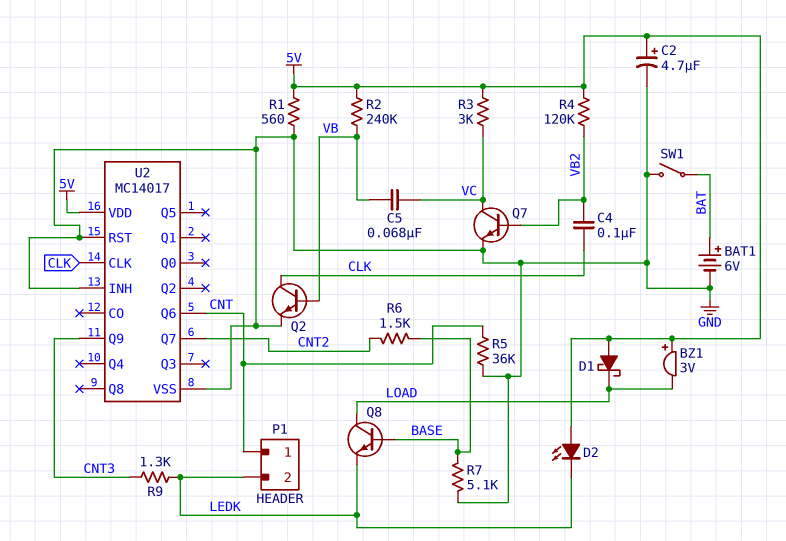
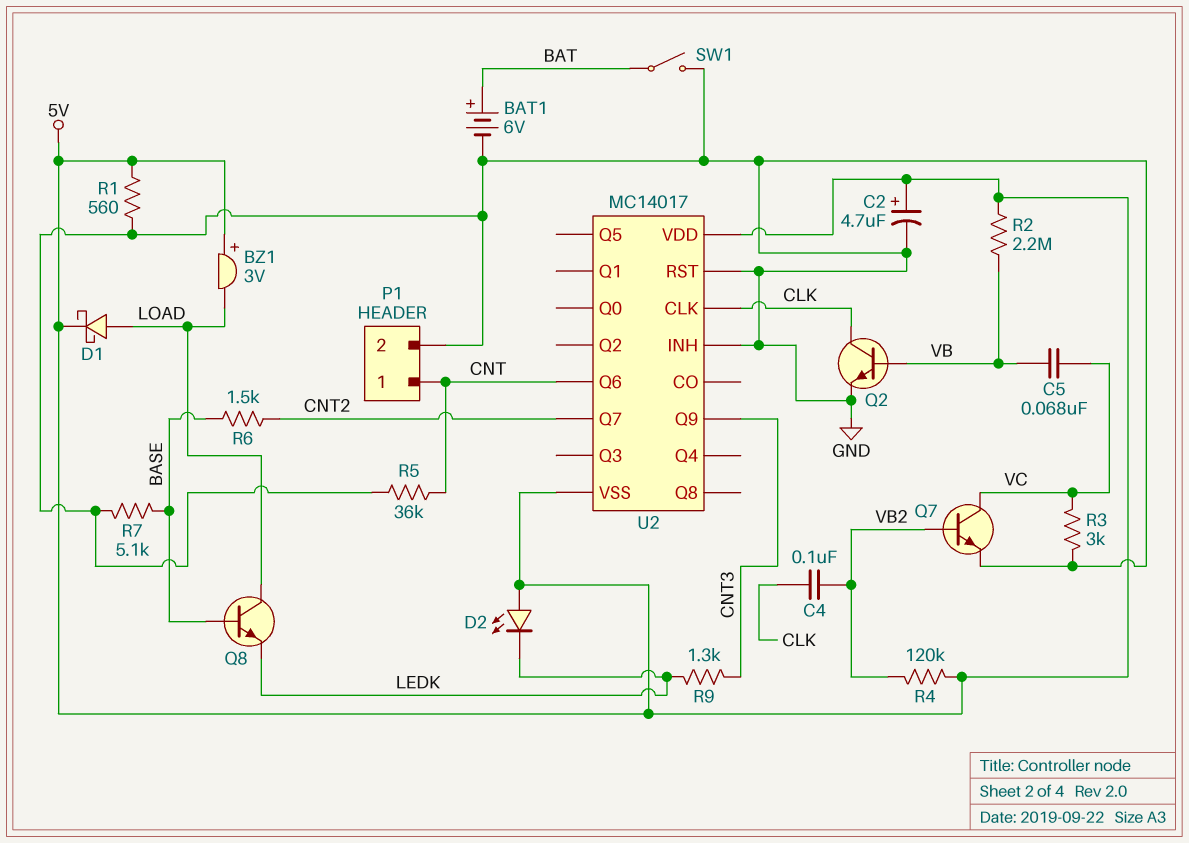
D1: schottky (A 5V, K LOAD) -> schottky (A LOAD, K 5V)
P1 pin 2: LEDK -> GND
R2: 240k (5V, VB) -> 2.2M (5V, VB)
R3: 3k (5V, VC) -> 3k (GND, VC)
U2 pin VSS: GND -> 5V

